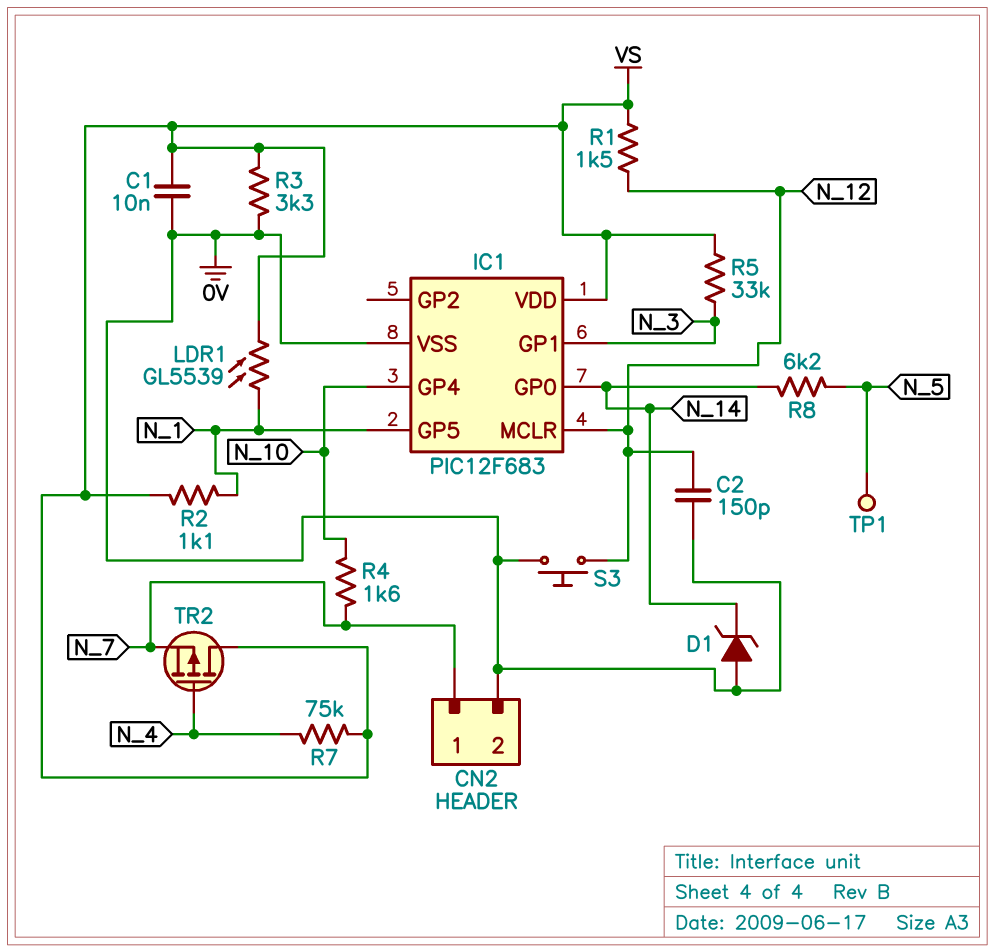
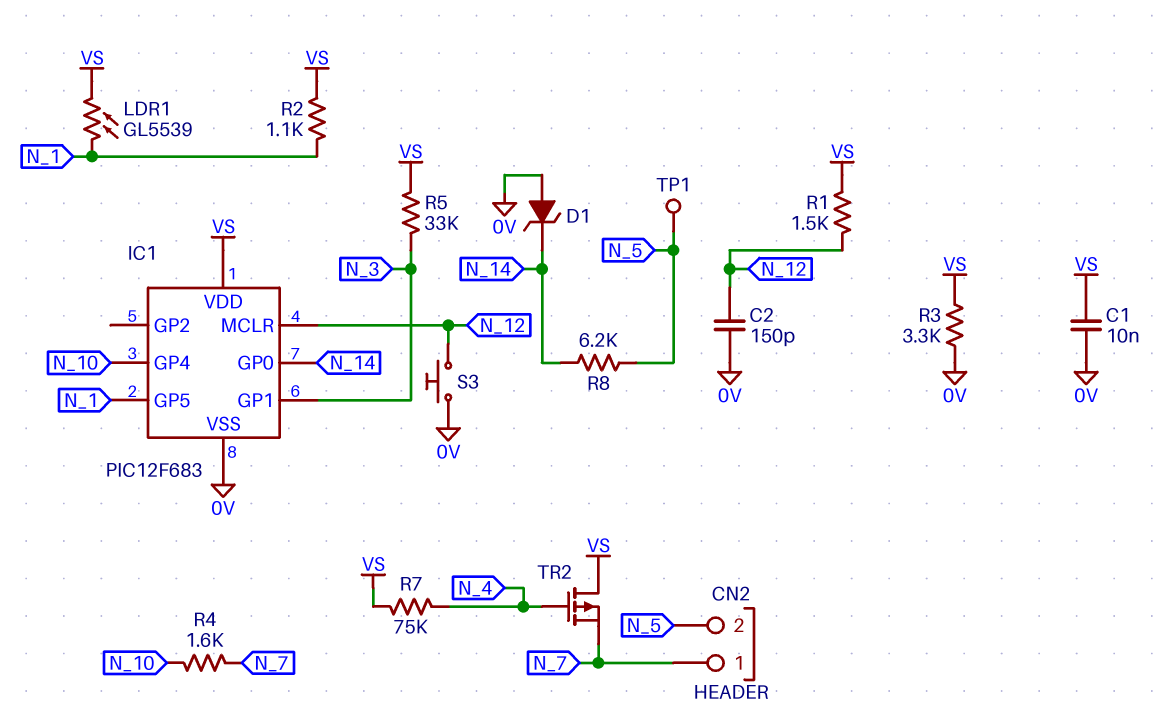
CN2 pin 2: 0V -> N_5

